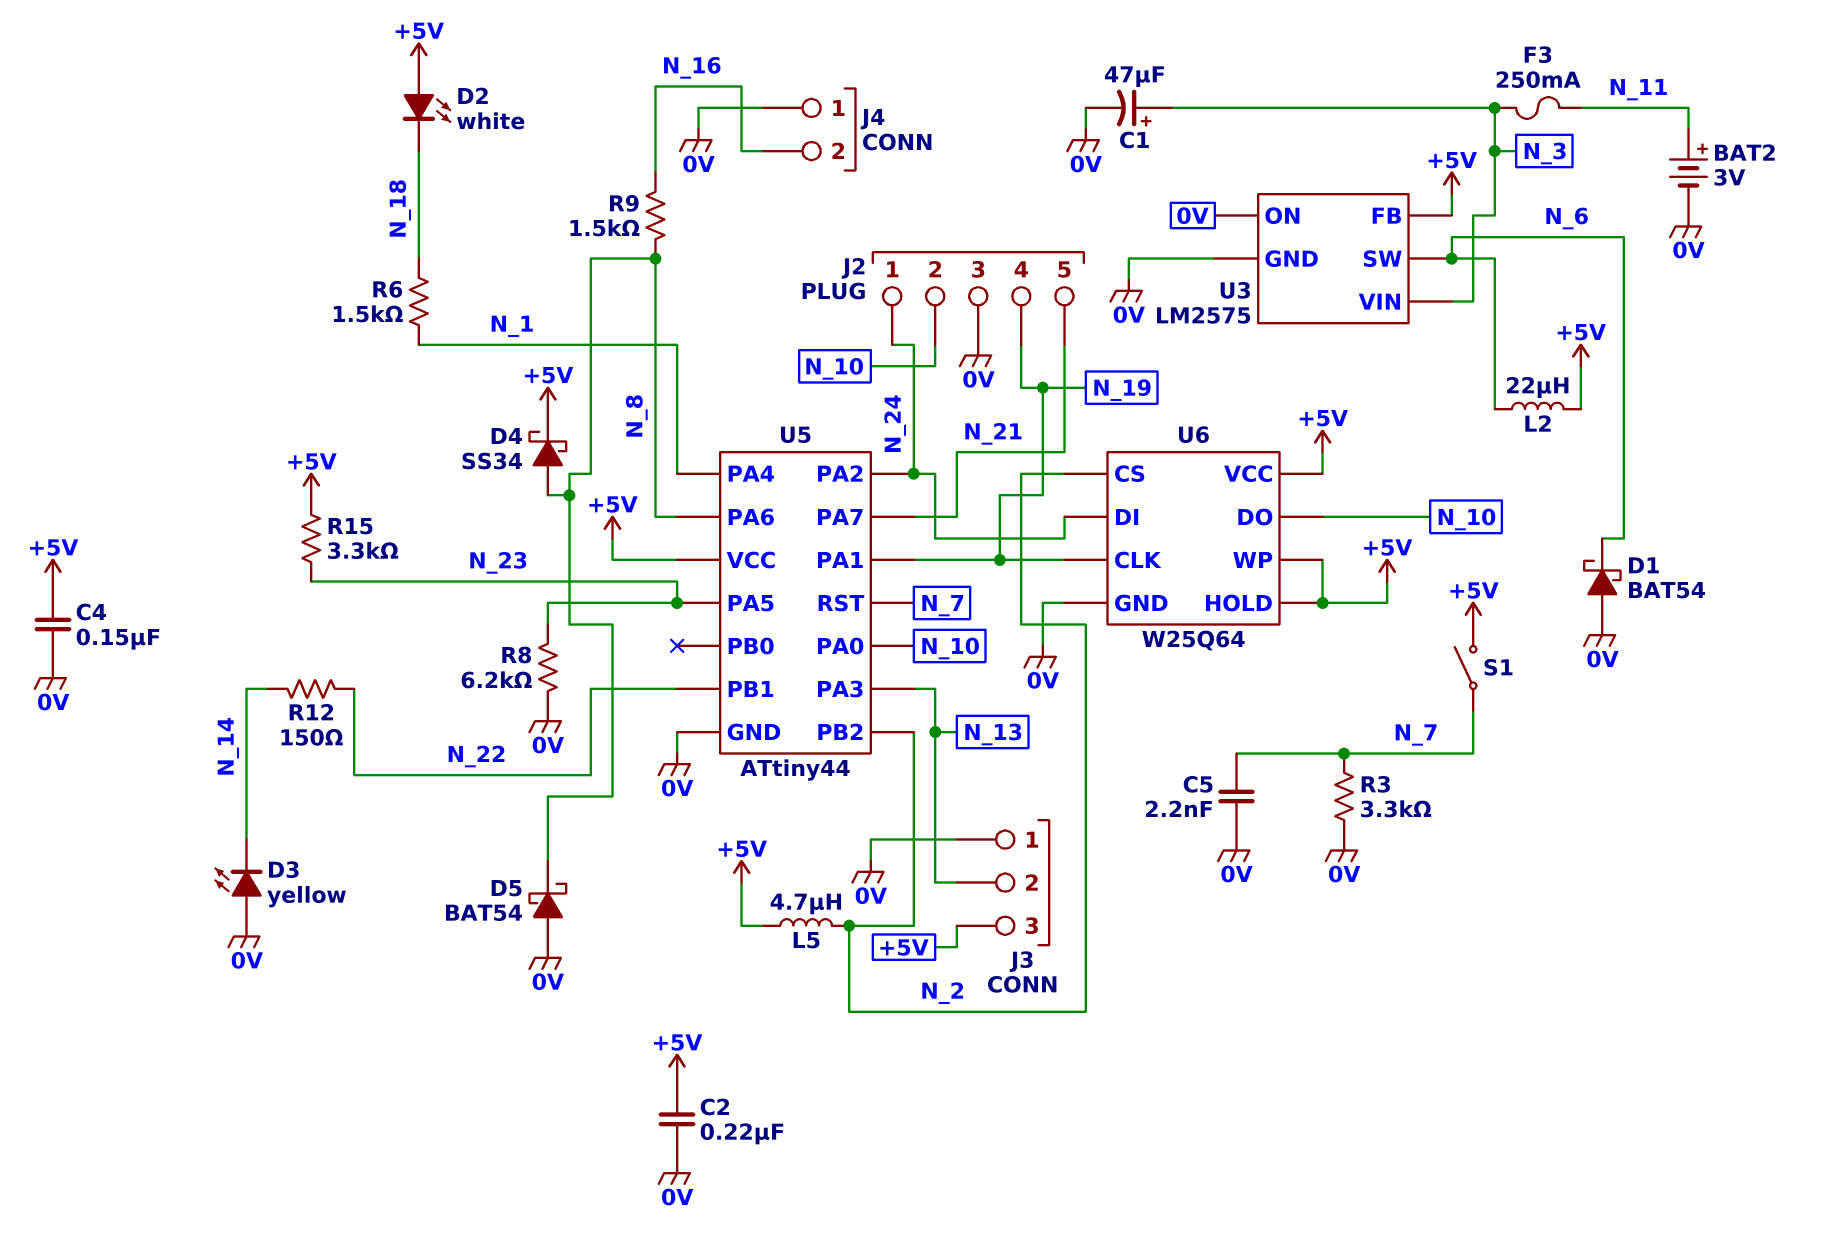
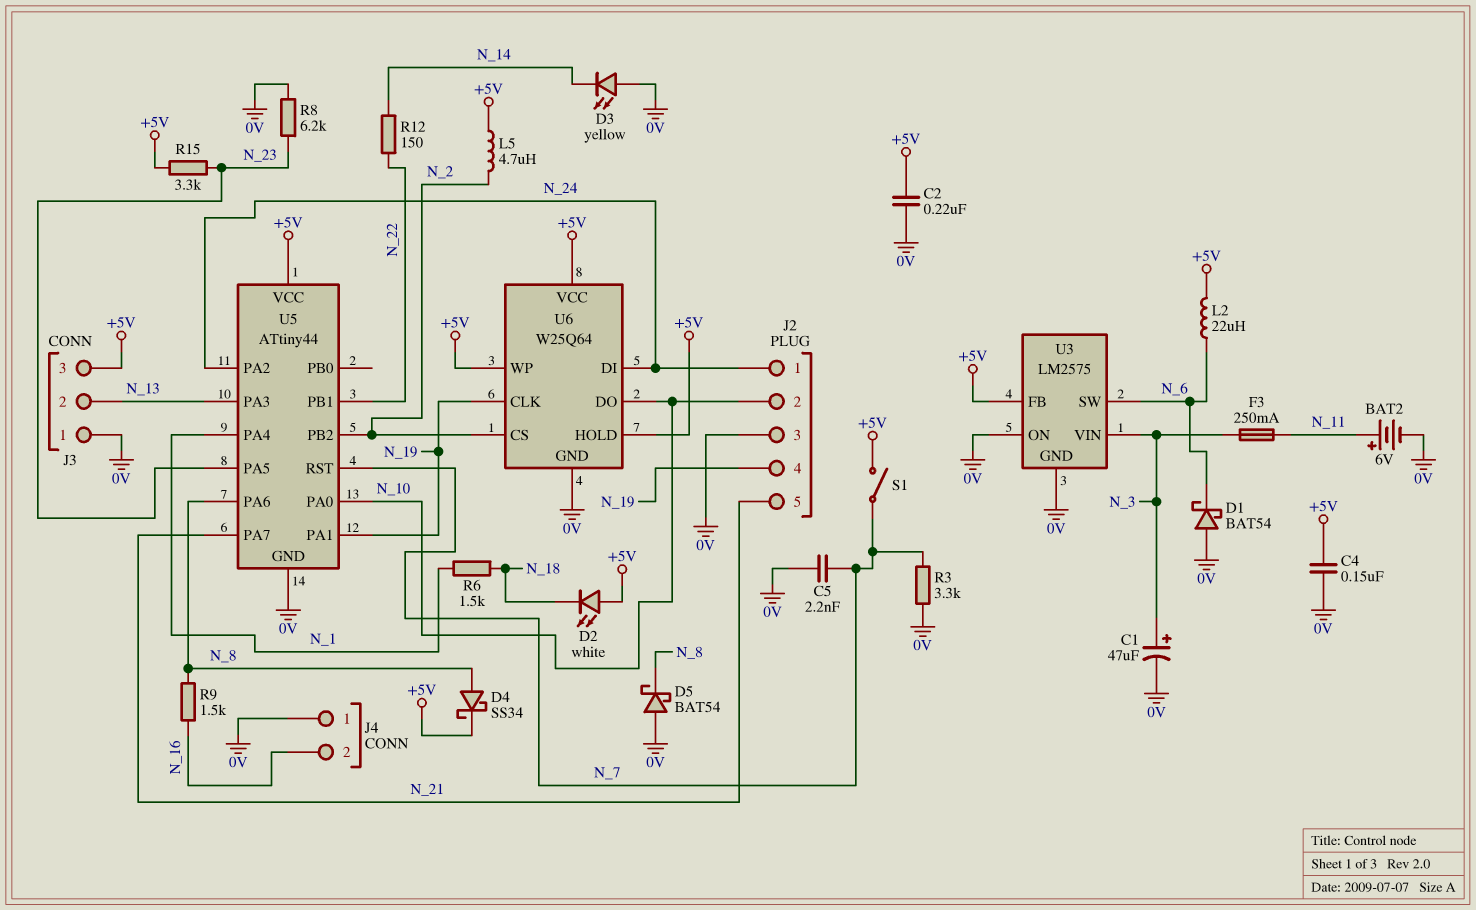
BAT2: 3V (plus N_11, minus 0V) -> 6V (plus N_11, minus 0V)

